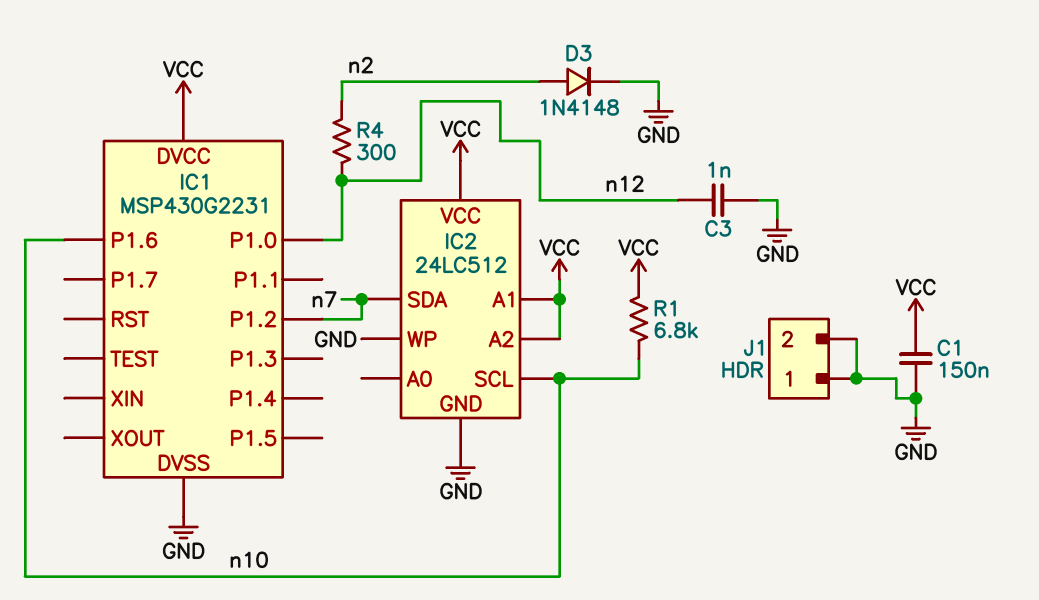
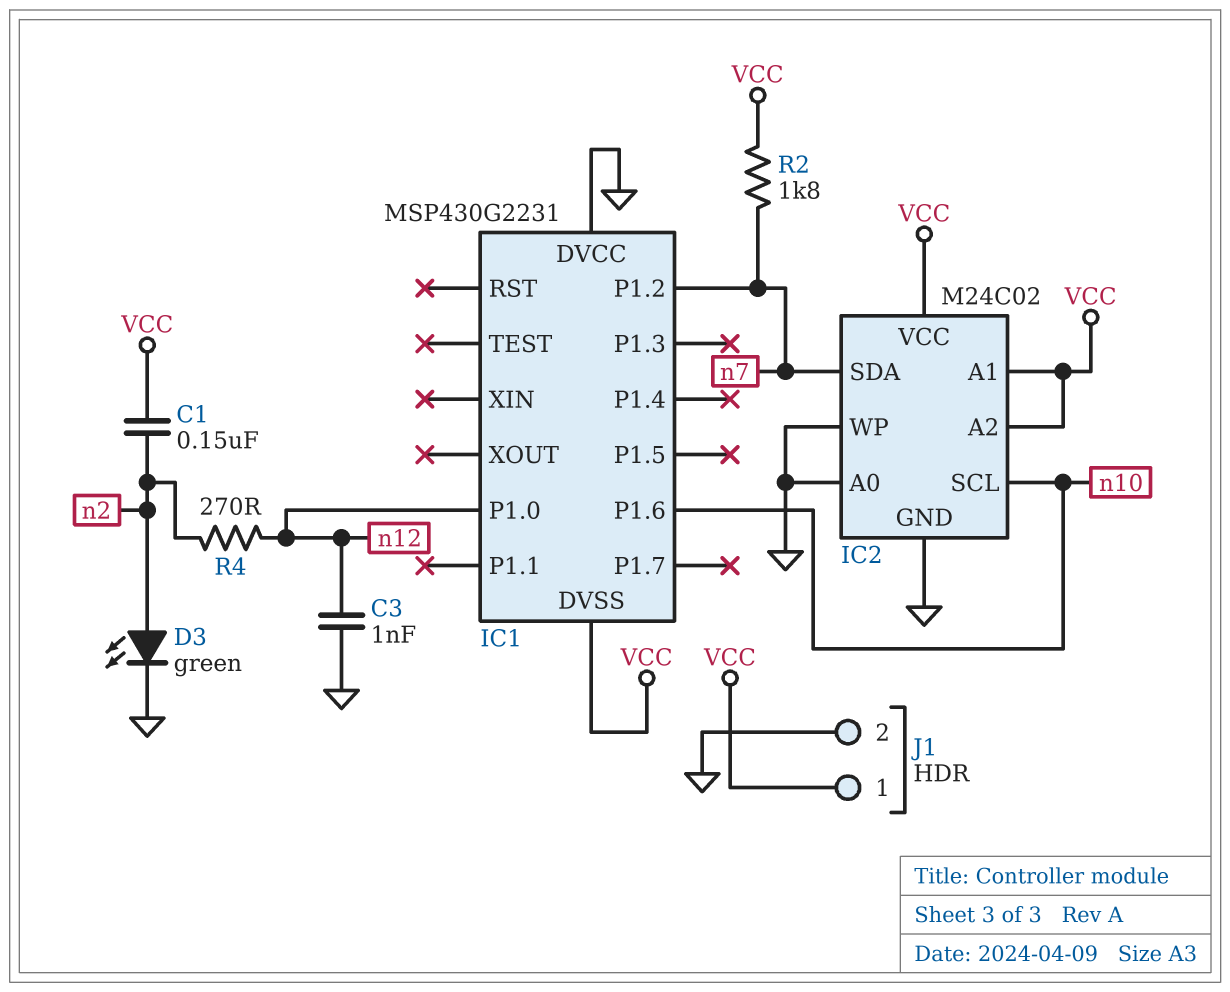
C1: 150nF (GND, VCC) -> 150nF (VCC, n2)
D3: diode 1N4148 (A n2, K GND) -> LED green (A n2, K GND)
IC1 pin DVCC: VCC -> GND
IC1 pin DVSS: GND -> VCC
IC2: 24LC512 -> M24C02
IC2 pin A0: none -> GND
J1 pin 1: GND -> VCC
R1: 6.8k (VCC, n10) -> none
R2: none -> 1.8k (VCC, n7)
R4: 300 (n2, n12) -> 270 (n2, n12)

